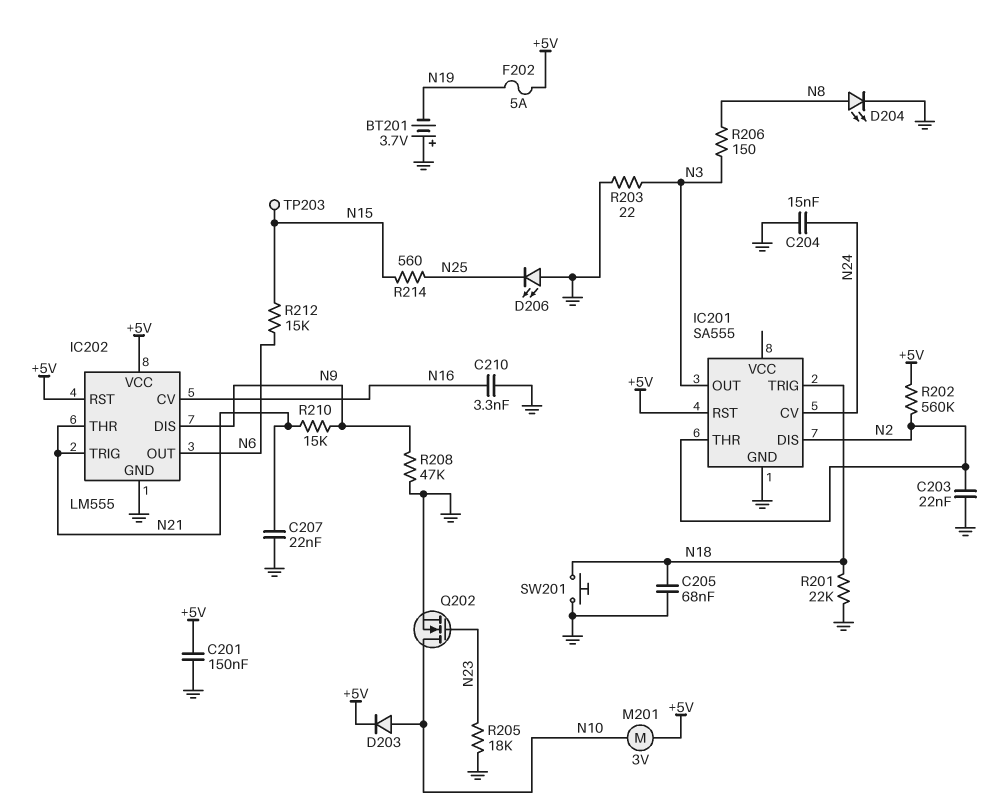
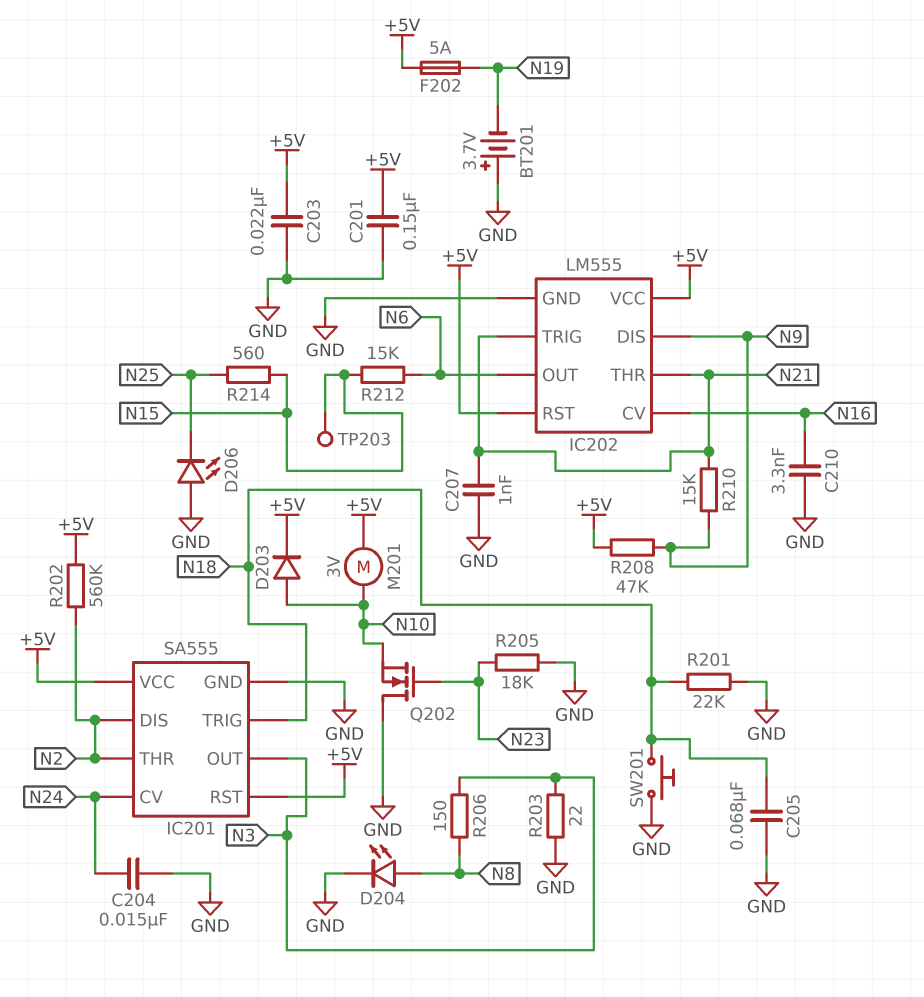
C203: 22nF (GND, N2) -> 22nF (+5V, GND)
C207: 22nF (GND, N21) -> 1nF (GND, N21)
IC201 pin VCC: none -> +5V
Q202: NMOS (G N23, D N10, S GND) -> NMOS (G N23, D GND, S N10)
R208: 47k (GND, N9) -> 47k (+5V, N9)

